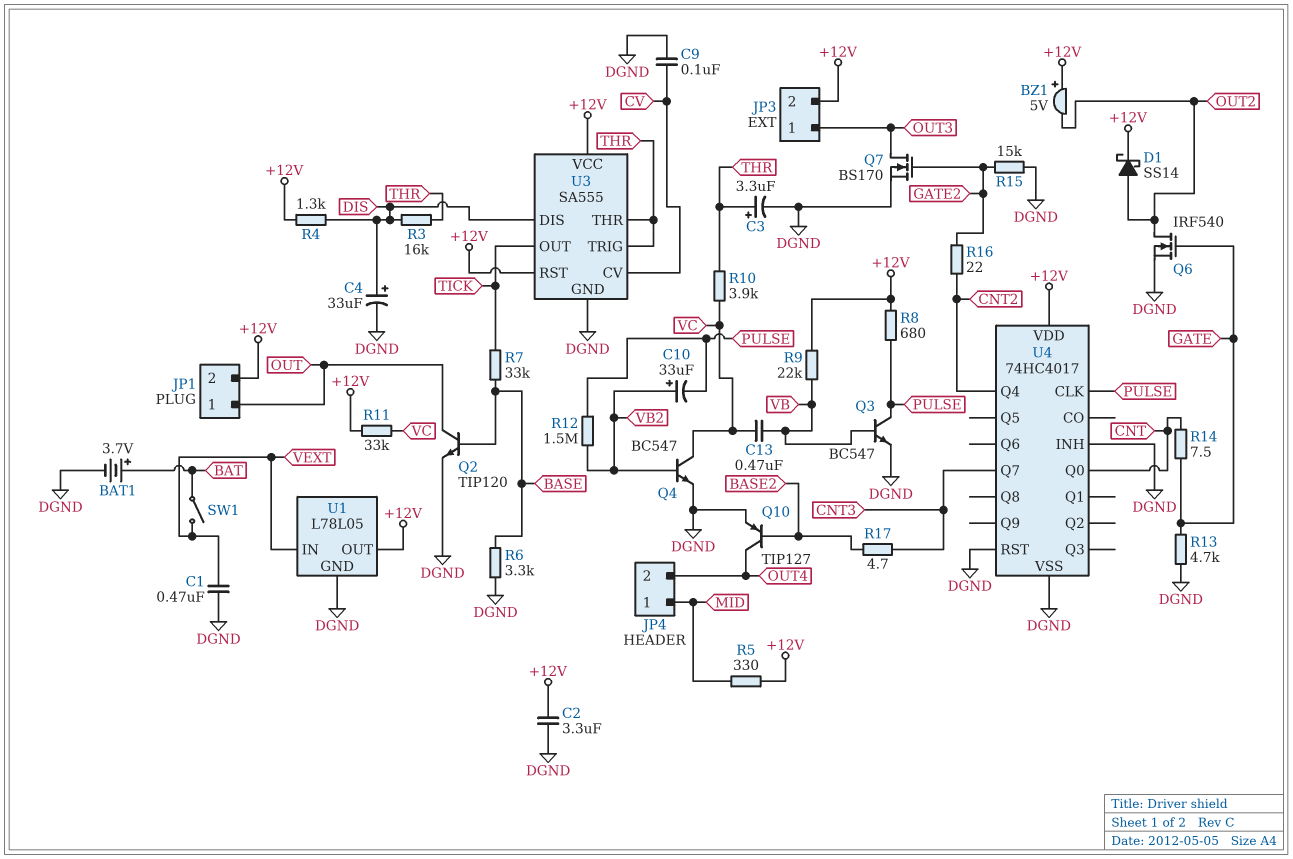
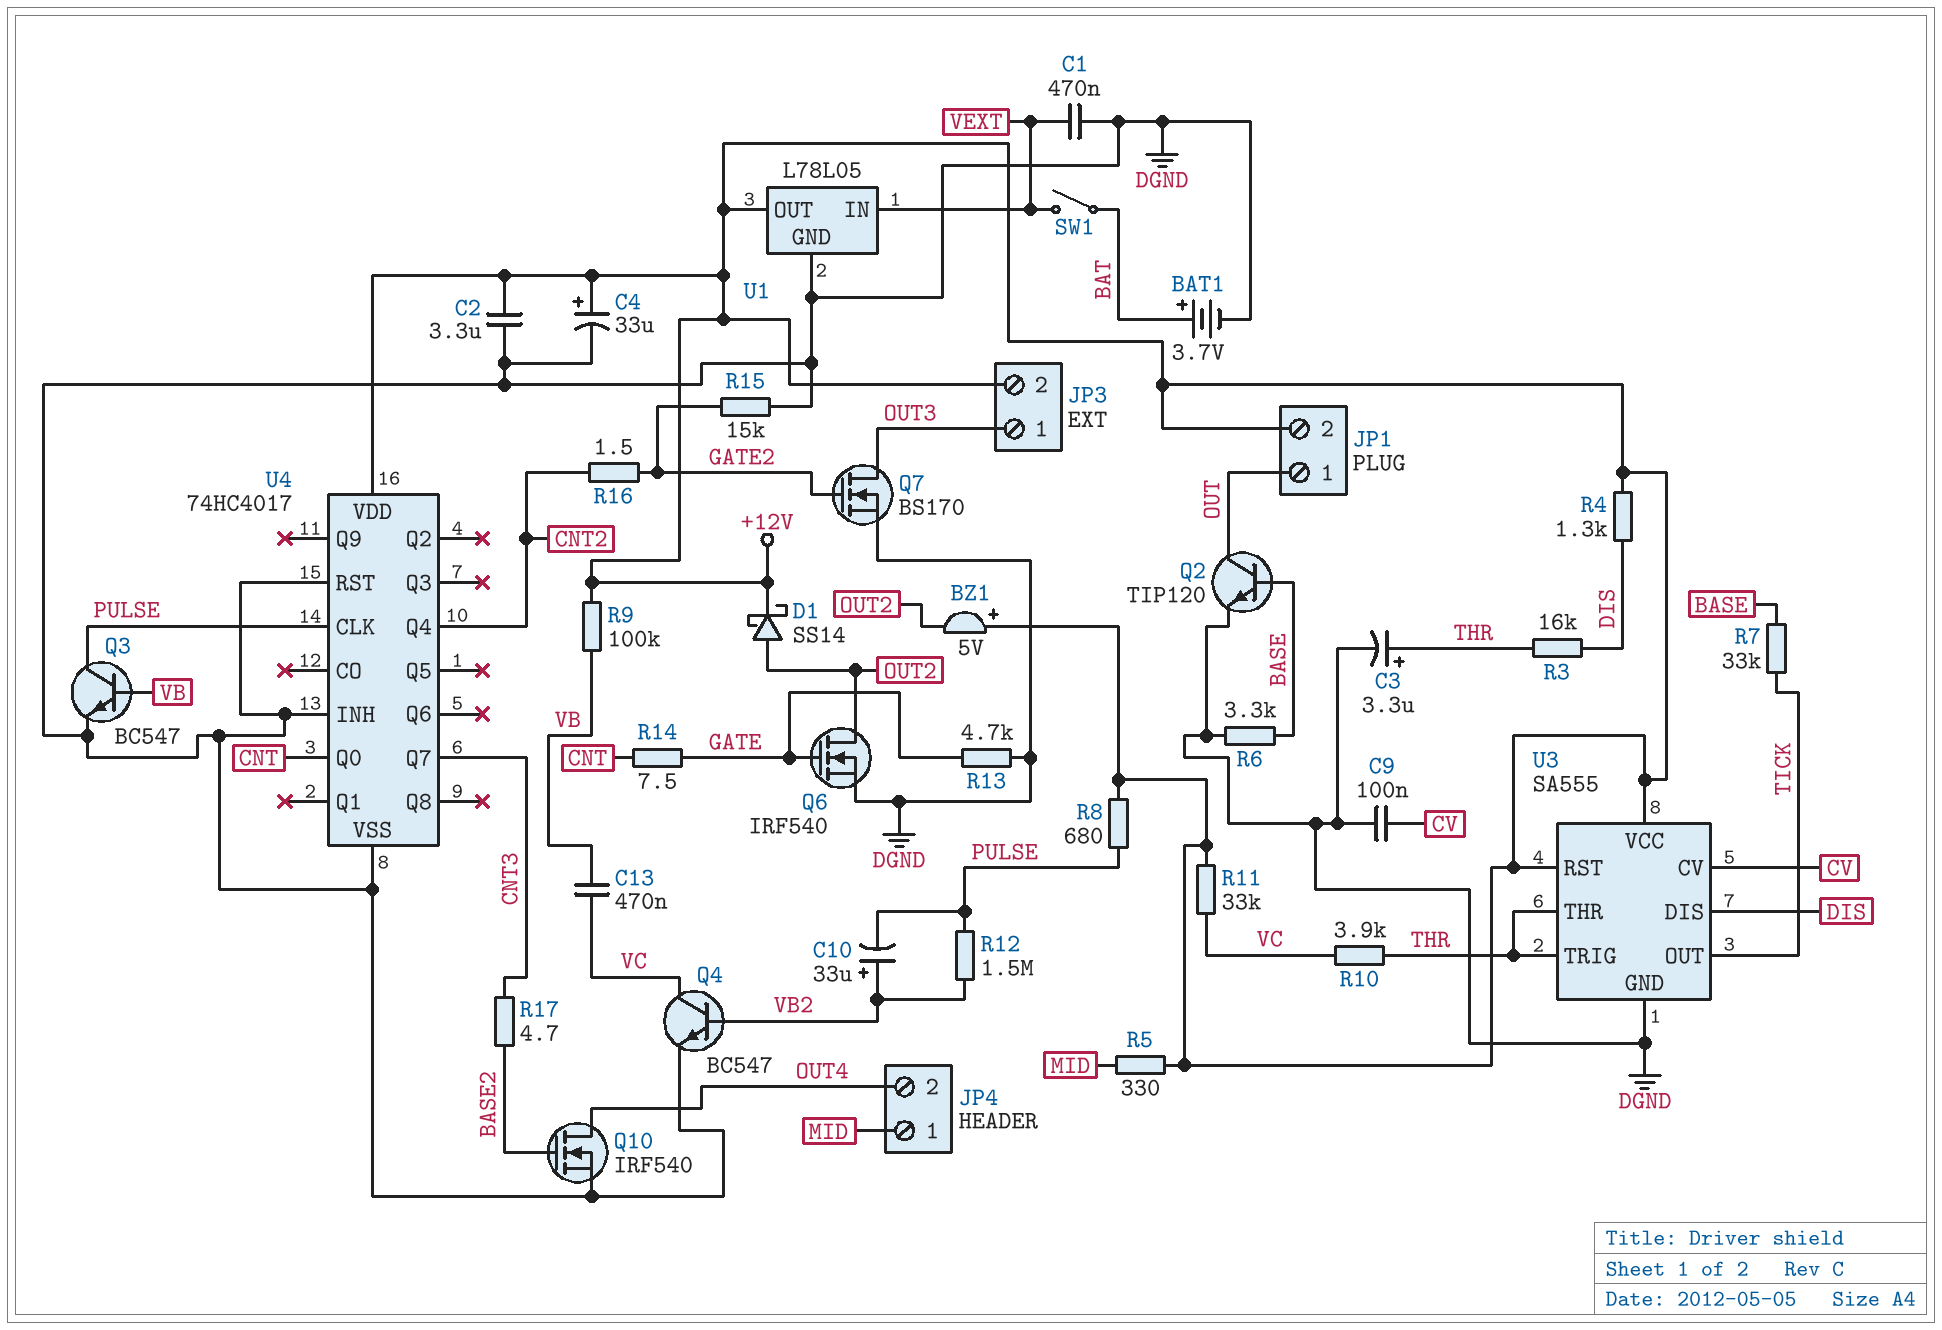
C4: 33uF (plus DIS, minus DGND) -> 33uF (plus +12V, minus DGND)
Q10: PNP TIP127 (B BASE2, C OUT4, E DGND) -> NMOS IRF540 (G BASE2, D OUT4, S DGND)
R9: 22k (+12V, VB) -> 100k (+12V, VB)
R16: 22 (CNT2, GATE2) -> 1.5 (CNT2, GATE2)

